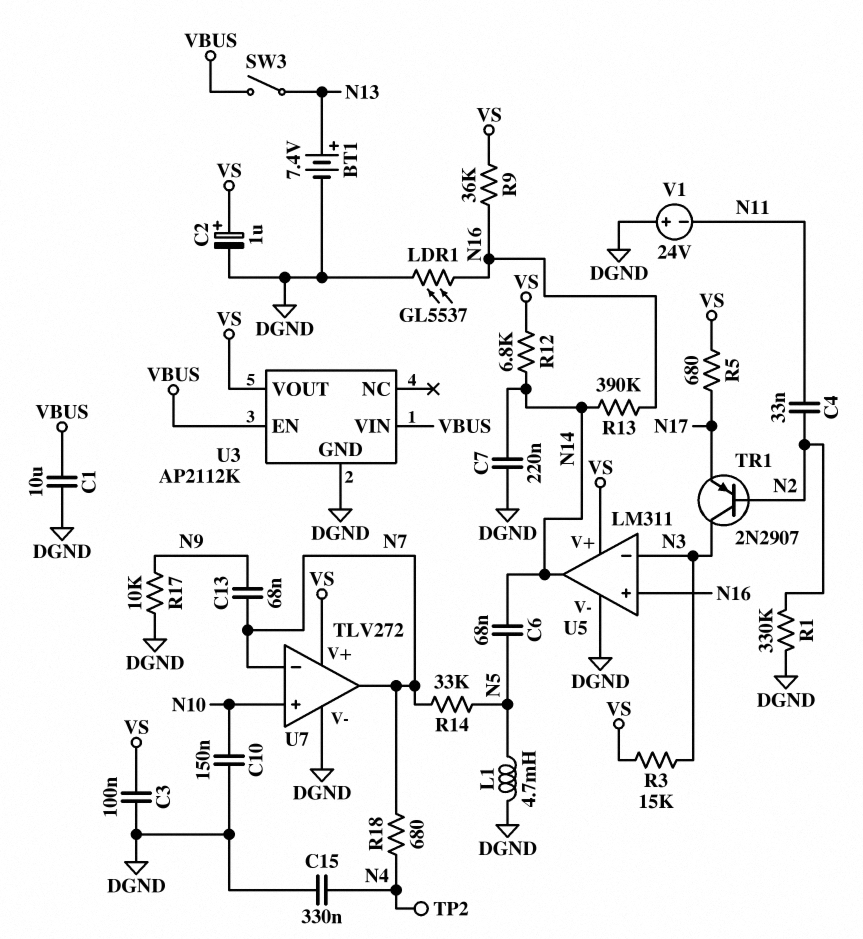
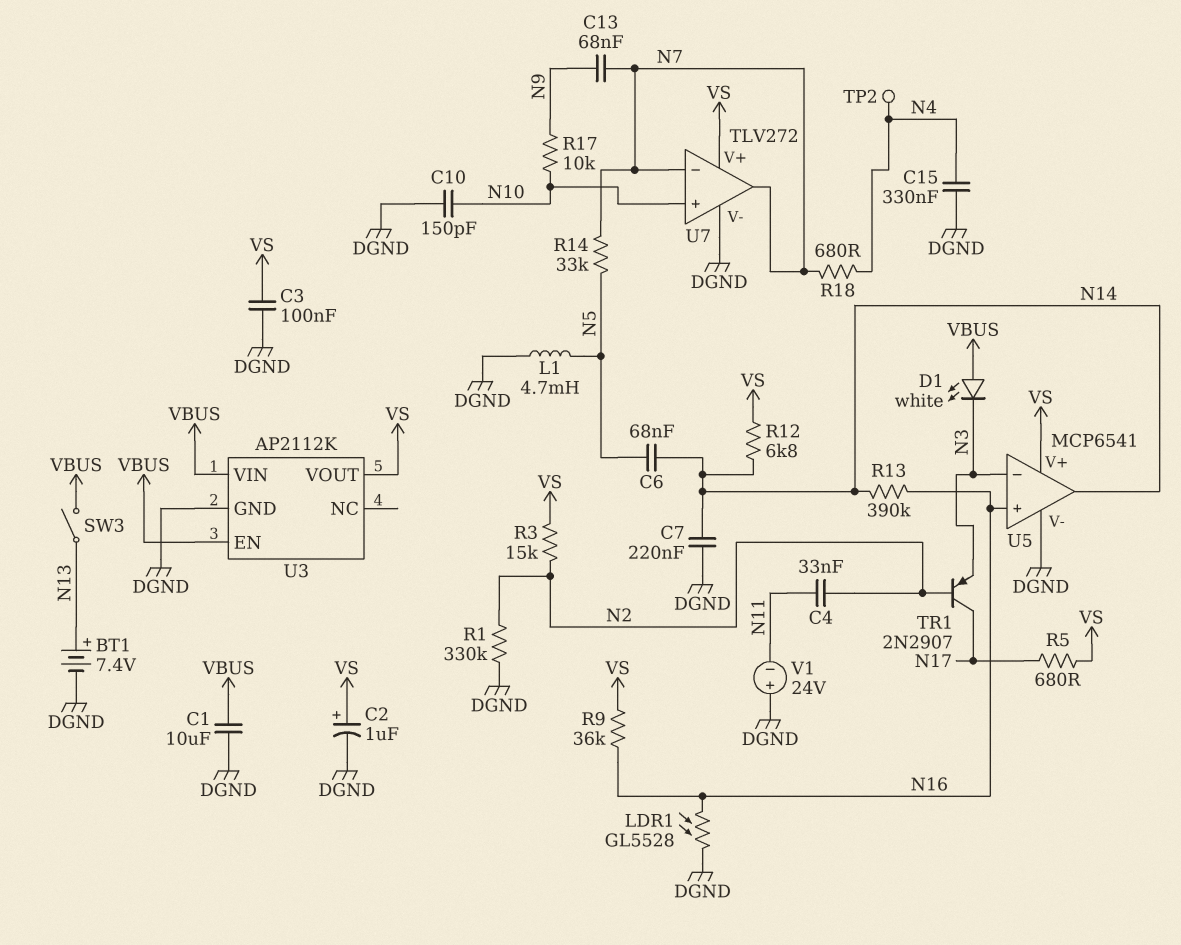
C10: 150nF (DGND, N10) -> 150pF (DGND, N10)
D1: none -> LED white (A VBUS, K N3)
LDR1: GL5537 (DGND, N16) -> GL5528 (DGND, N16)
R3: 15k (N3, VS) -> 15k (N2, VS)
R17: 10k (DGND, N9) -> 10k (N9, N10)
TR1: PNP 2N2907 (B N2, C N3, E N17) -> PNP 2N2907 (B N2, C N17, E N3)
U5: LM311 -> MCP6541

